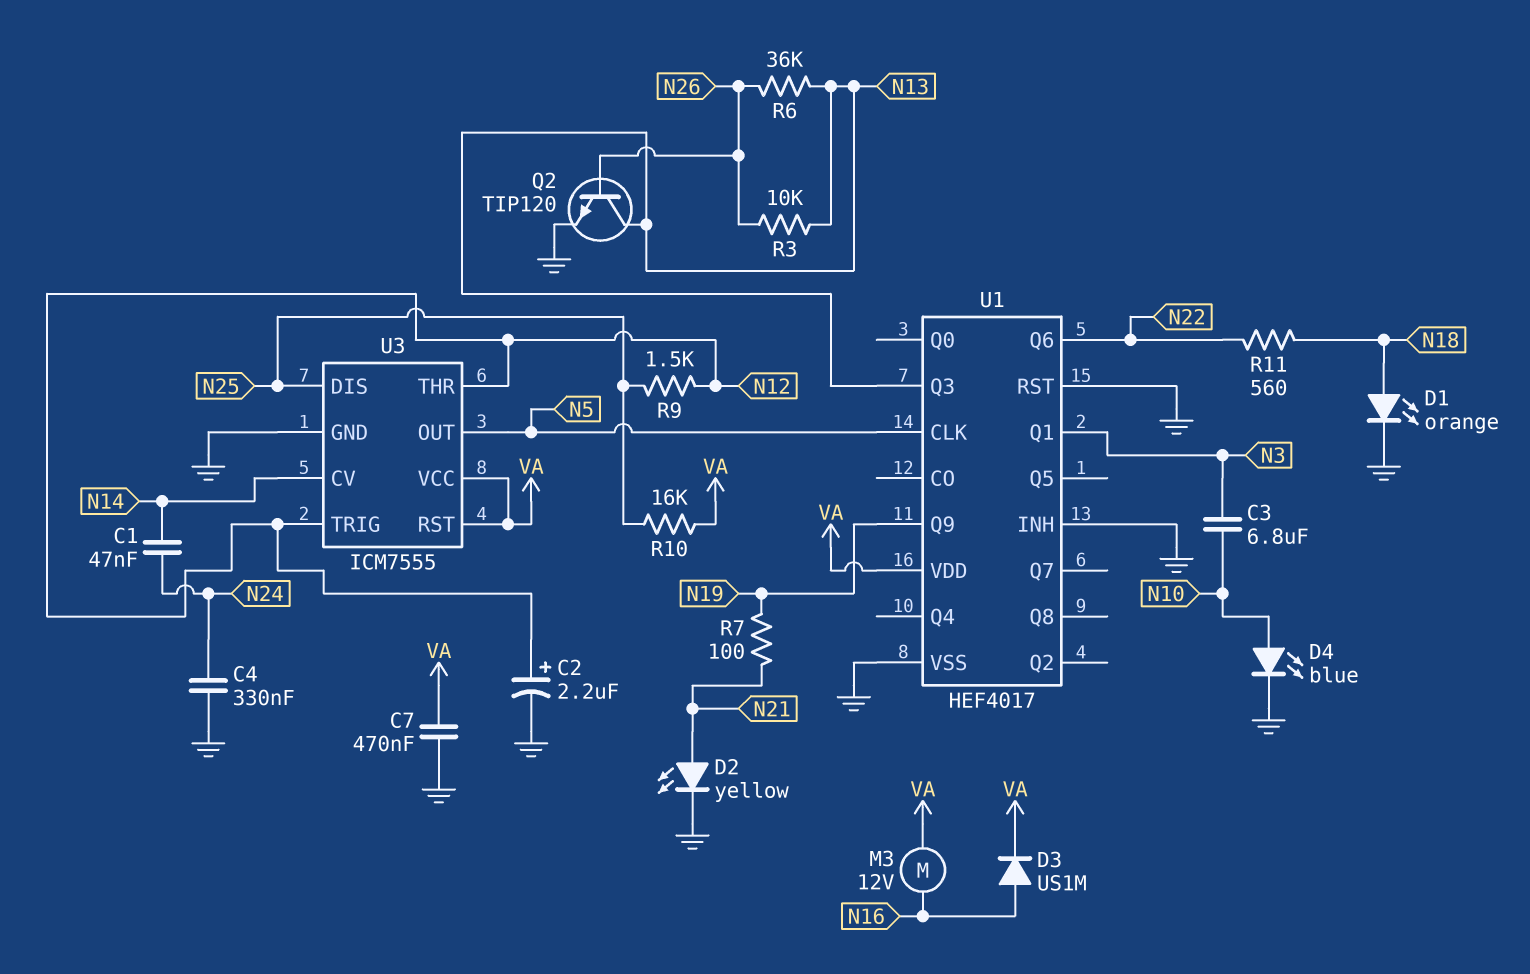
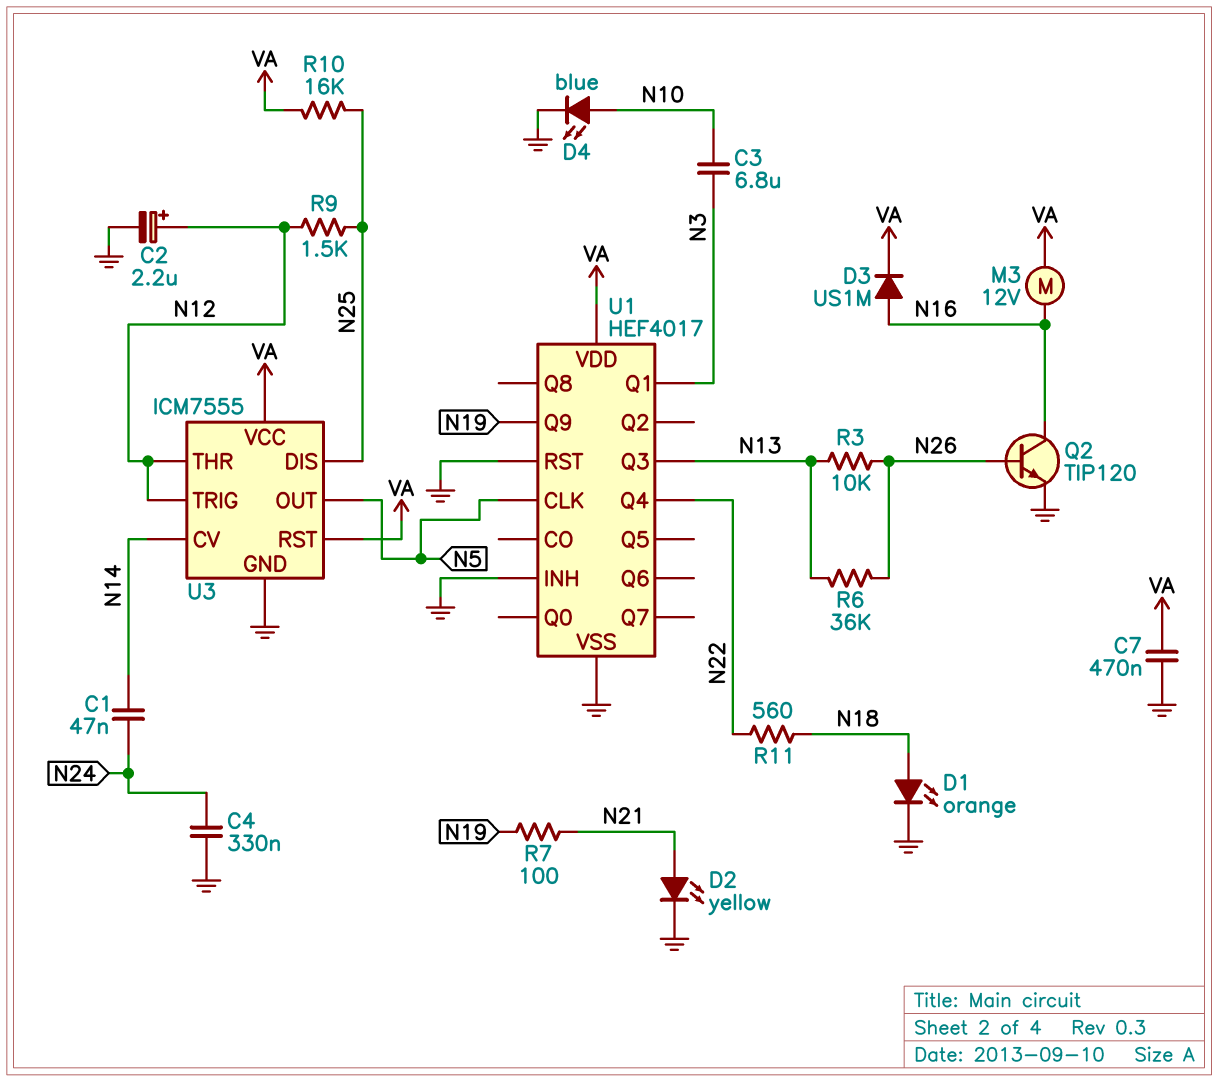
Q2: NPN TIP120 (B N26, C N13, E GND) -> NPN TIP120 (B N26, C N16, E GND)
U1 pin Q4: none -> N22
U1 pin Q6: N22 -> none

